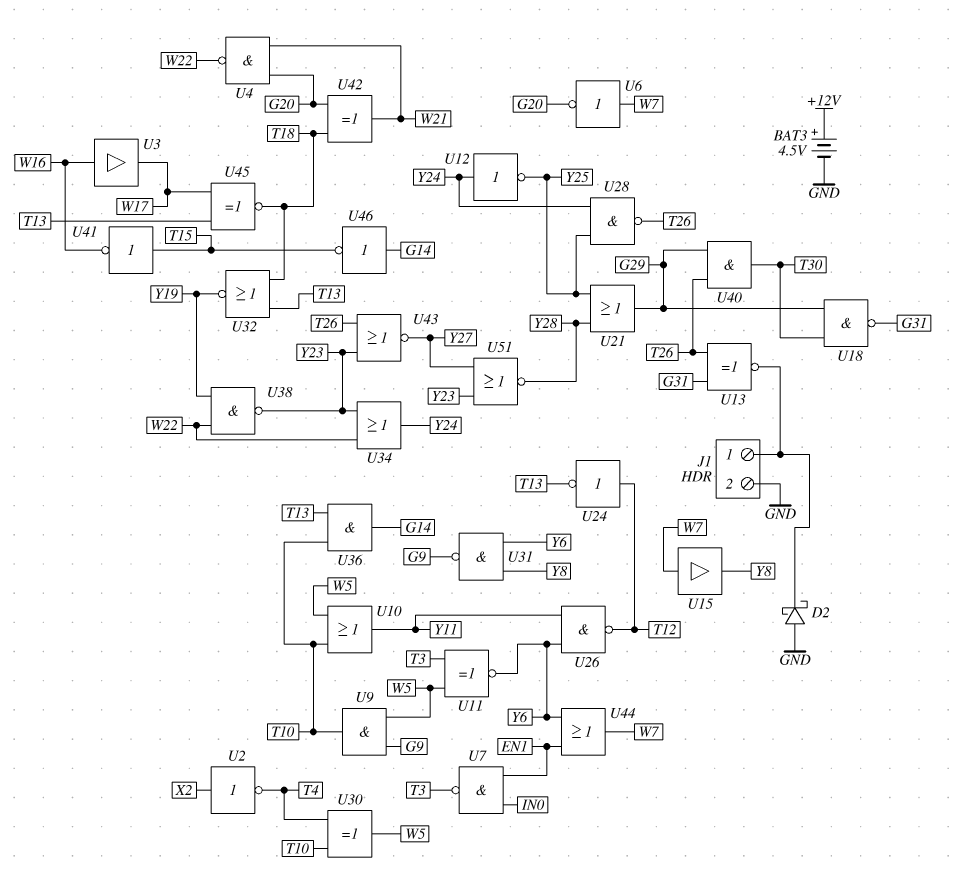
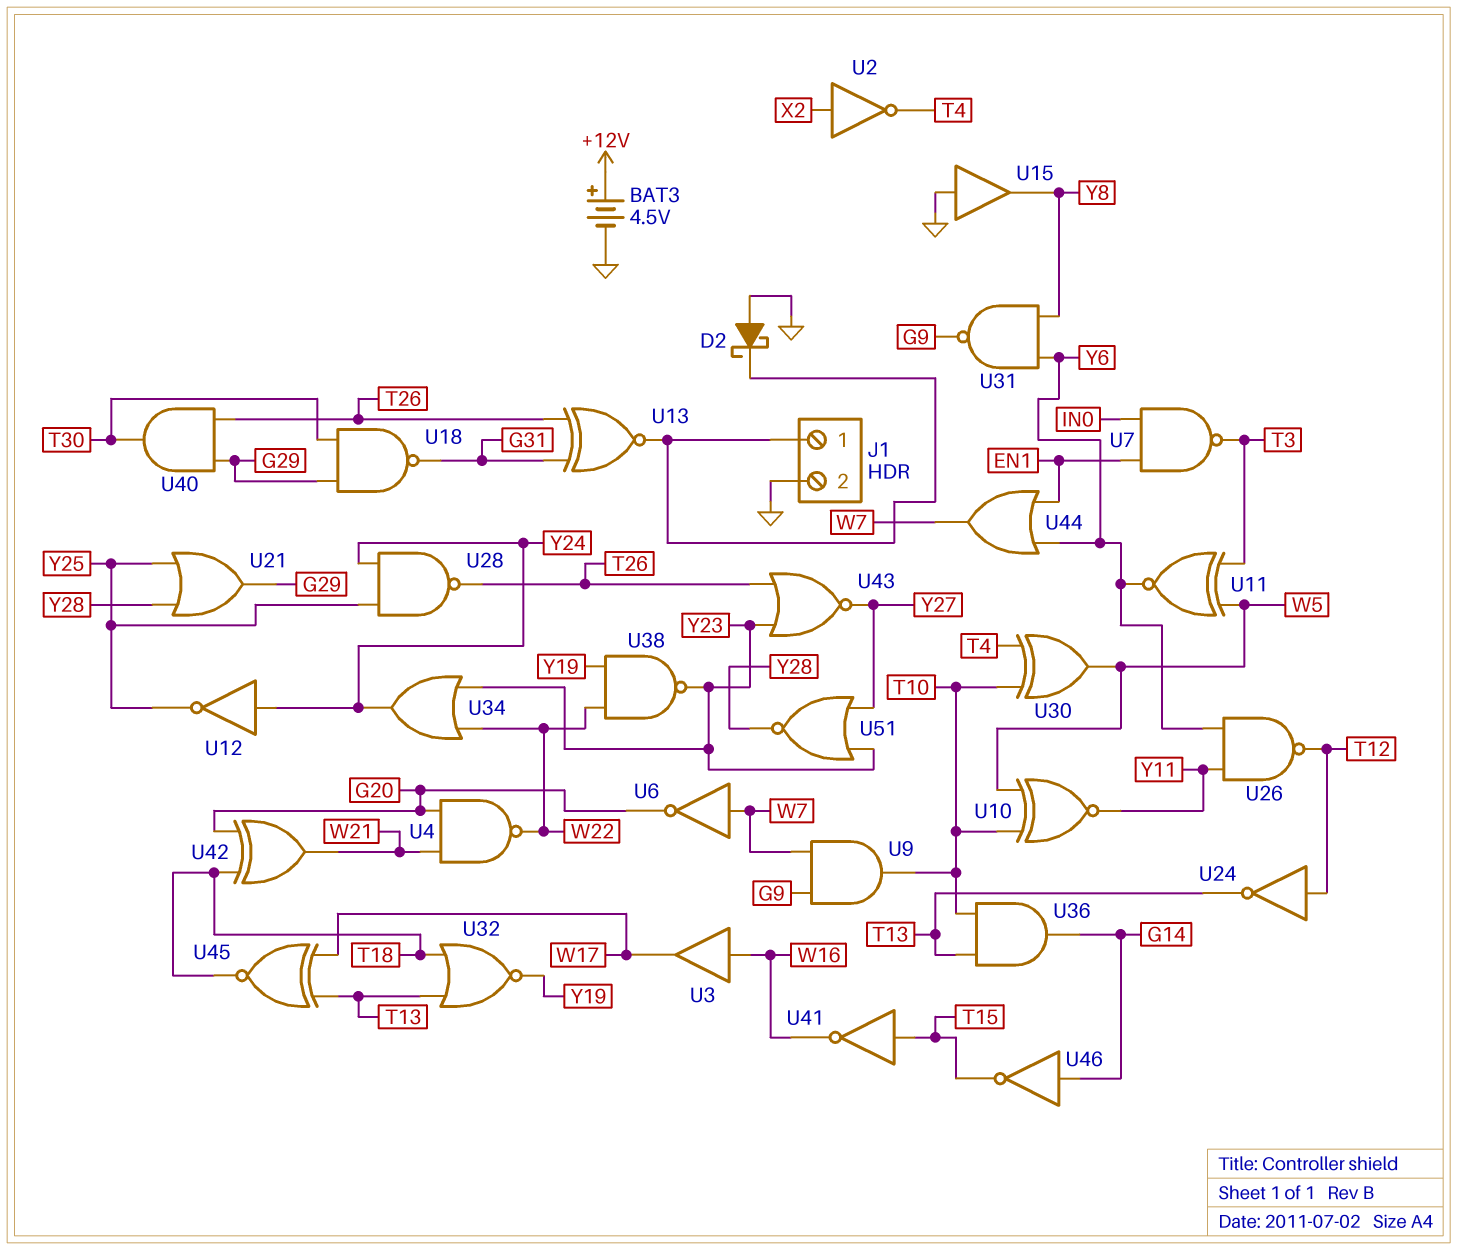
U9: AND (in G9, in W5, out T10) -> AND (in G9, in W7, out T10)
U10: OR (in T10, in W5, out Y11) -> XNOR (in T10, in W5, out Y11)
U15: buffer (in W7, out Y8) -> buffer (in GND, out Y8)

